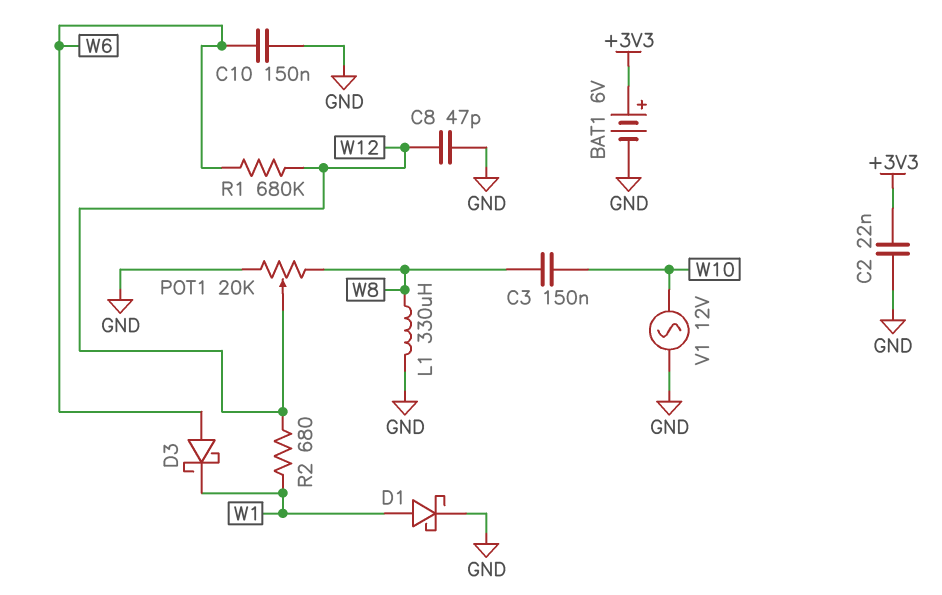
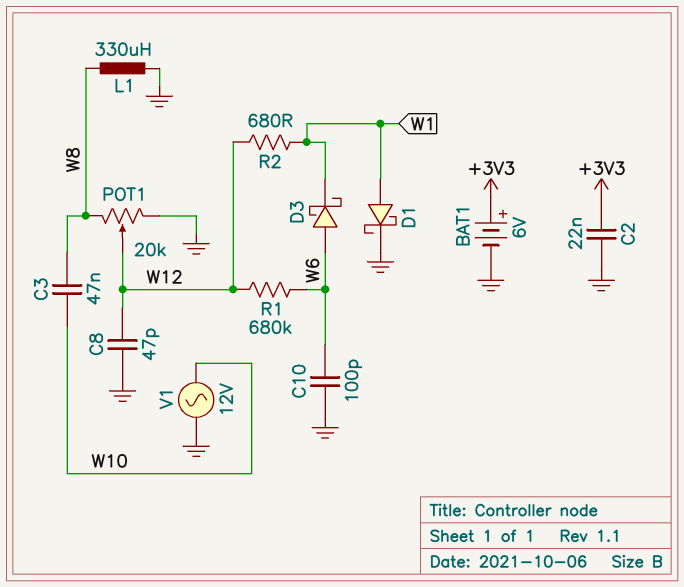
C3: 150nF (W8, W10) -> 47nF (W8, W10)
C10: 150nF (GND, W6) -> 100pF (GND, W6)

